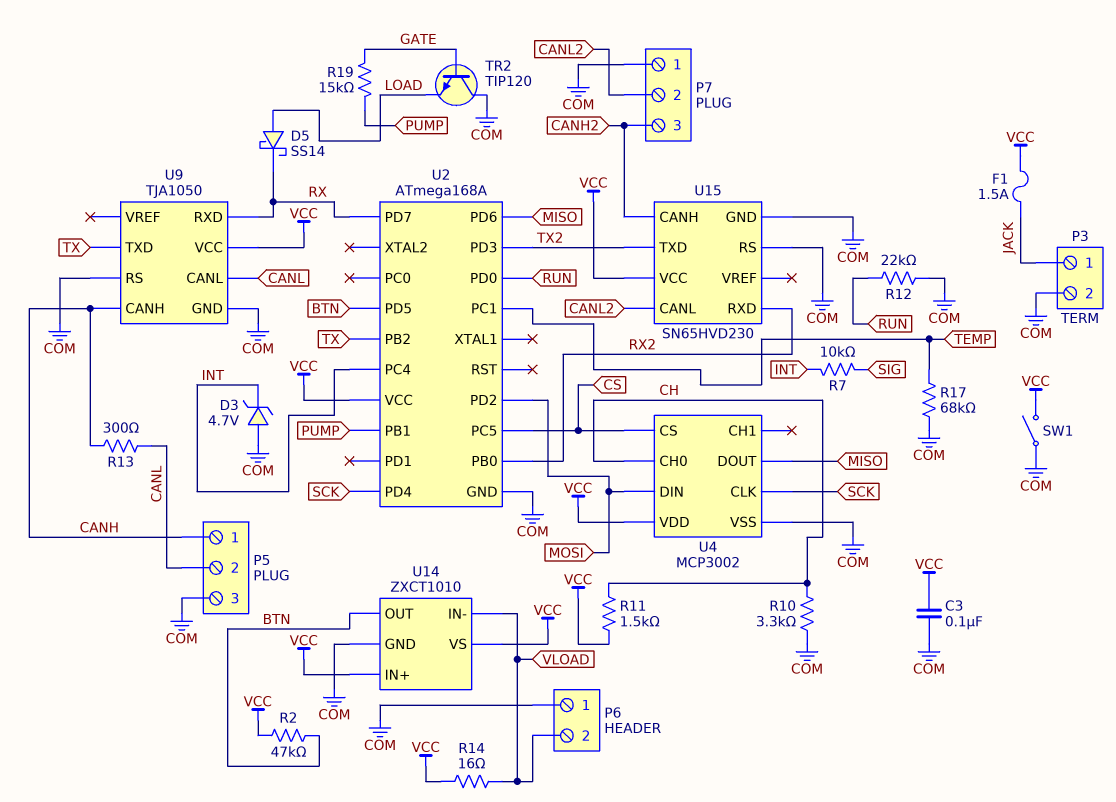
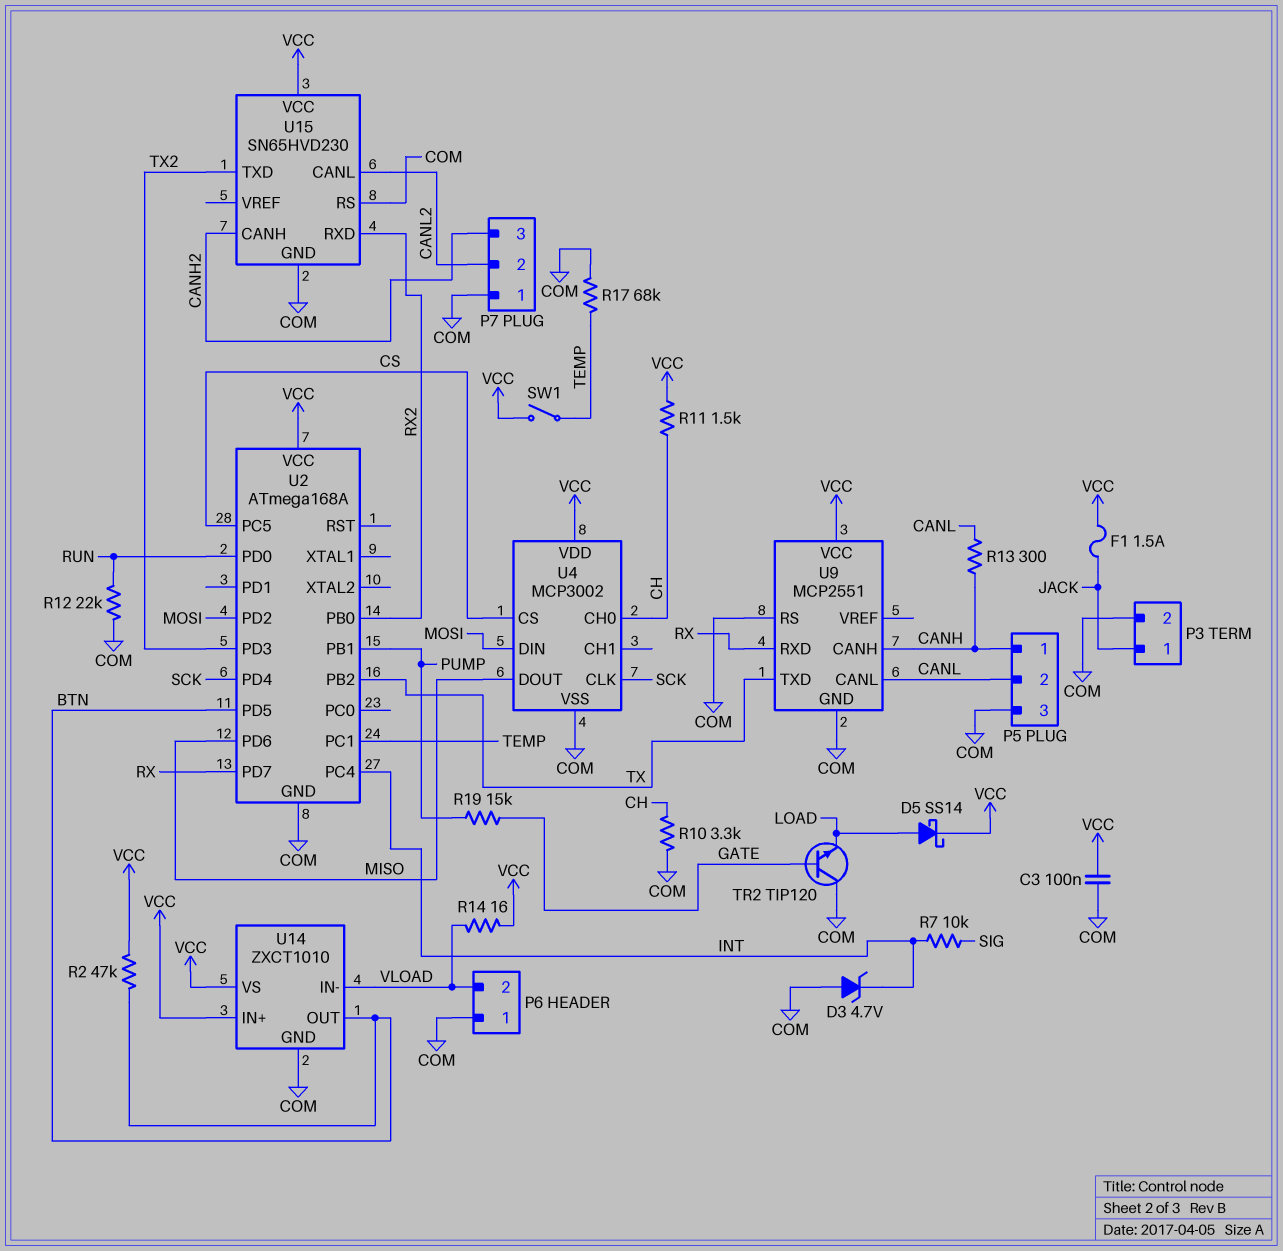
D5: schottky SS14 (A LOAD, K RX) -> schottky SS14 (A LOAD, K VCC)
SW1: switch (COM, VCC) -> switch (TEMP, VCC)
U9: TJA1050 -> MCP2551

